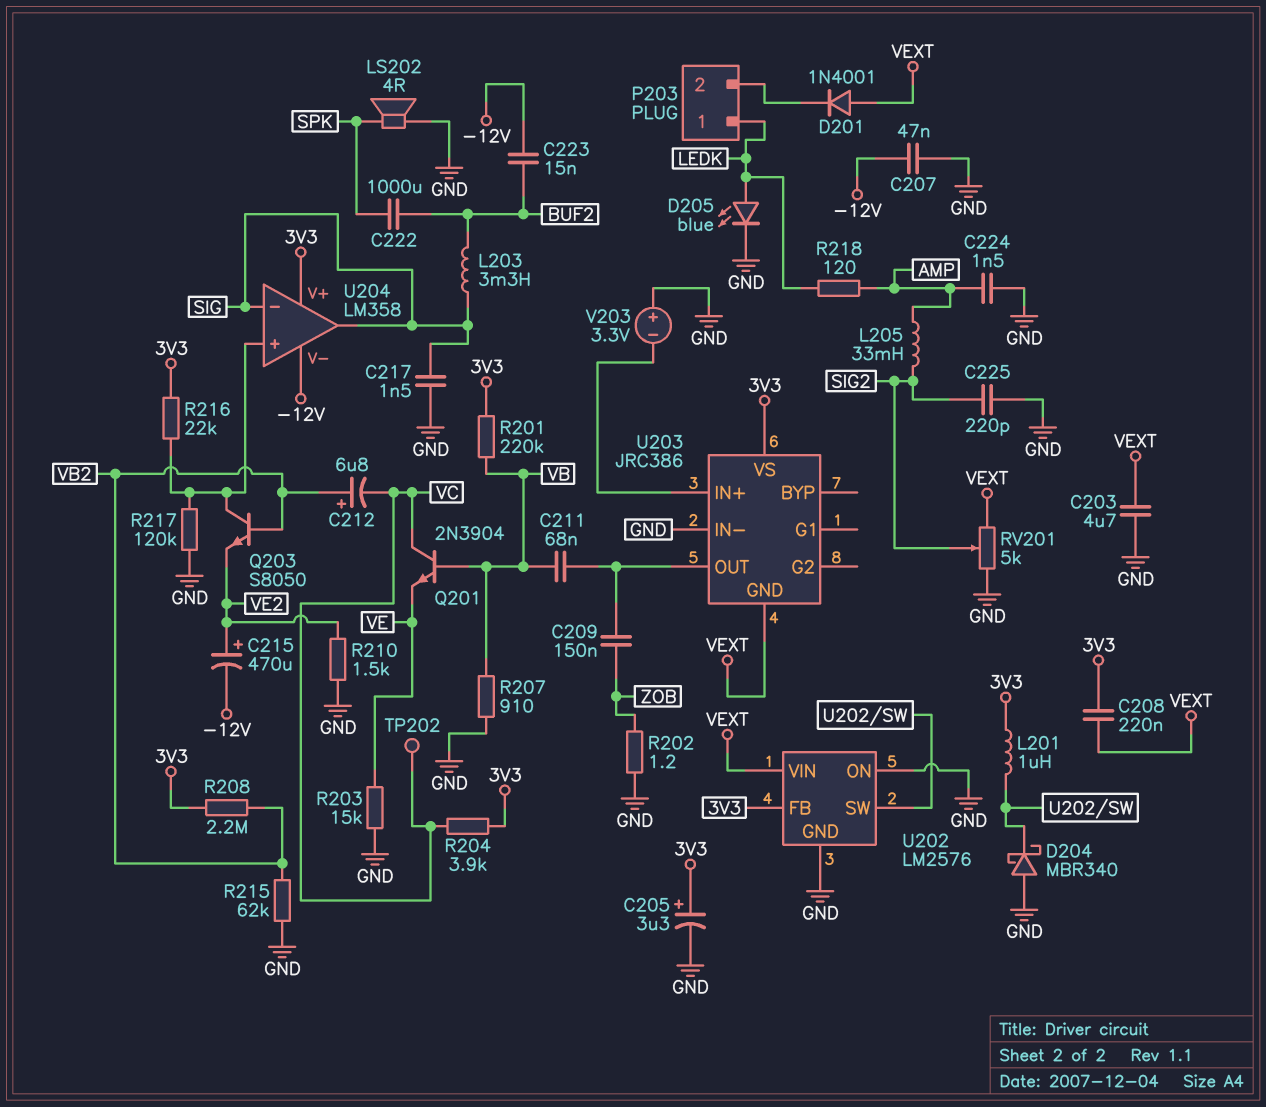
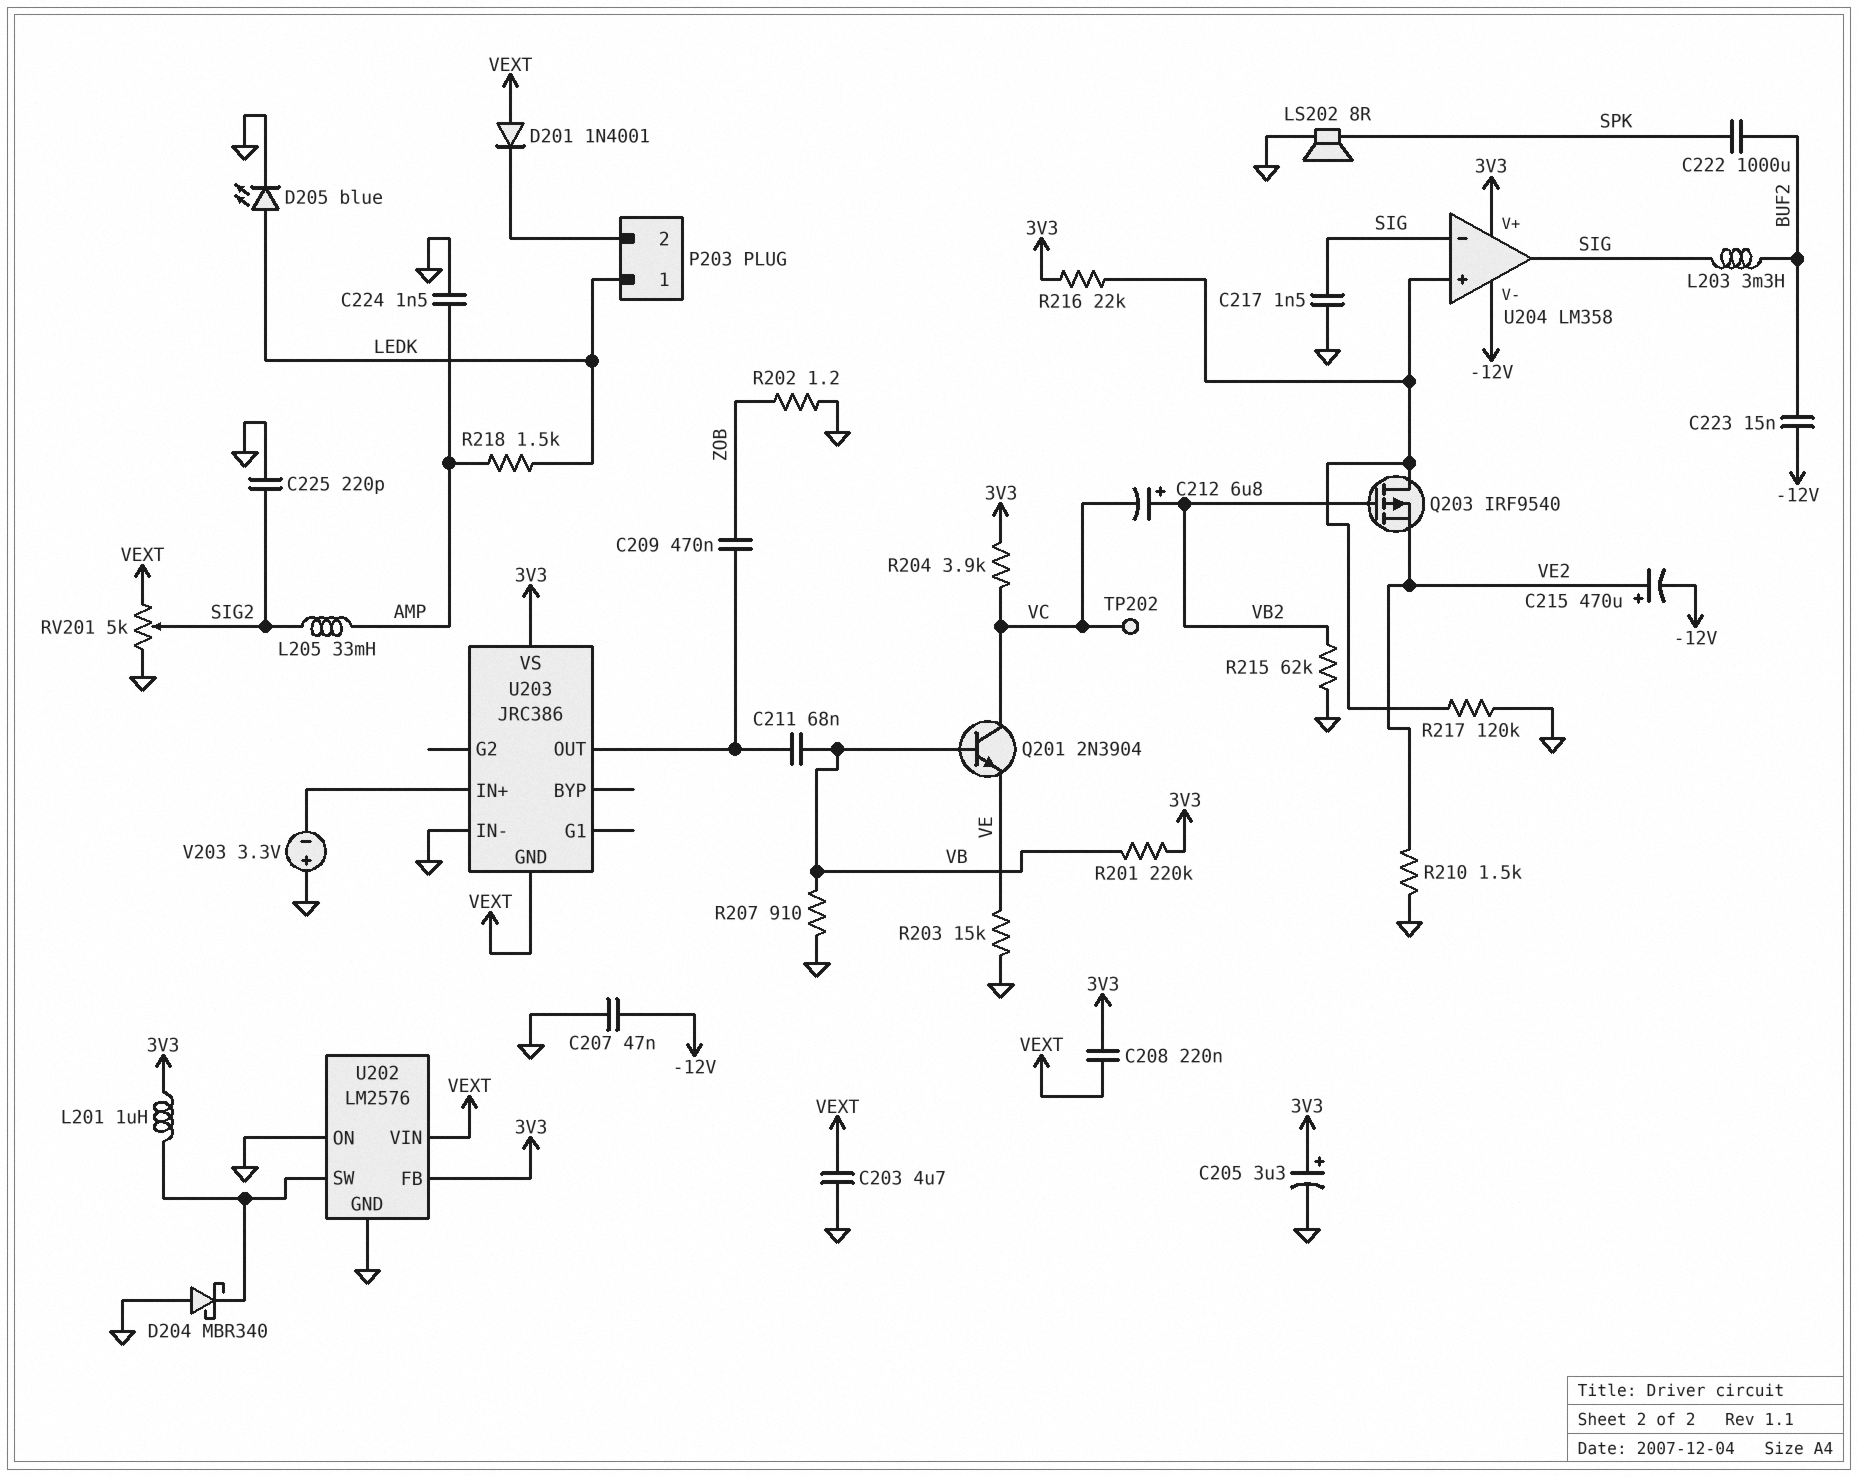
C209: 150nF (U203/OUT, ZOB) -> 470nF (U203/OUT, ZOB)
LS202: speaker 4R (GND, SPK) -> speaker 8R (GND, SPK)
Q203: NPN S8050 (B VB2, C U204/in+, E VE2) -> PMOS IRF9540 (G VB2, D U204/in+, S VE2)
R208: 2.2M (3V3, VB2) -> none
R218: 120 (AMP, LEDK) -> 1.5k (AMP, LEDK)

